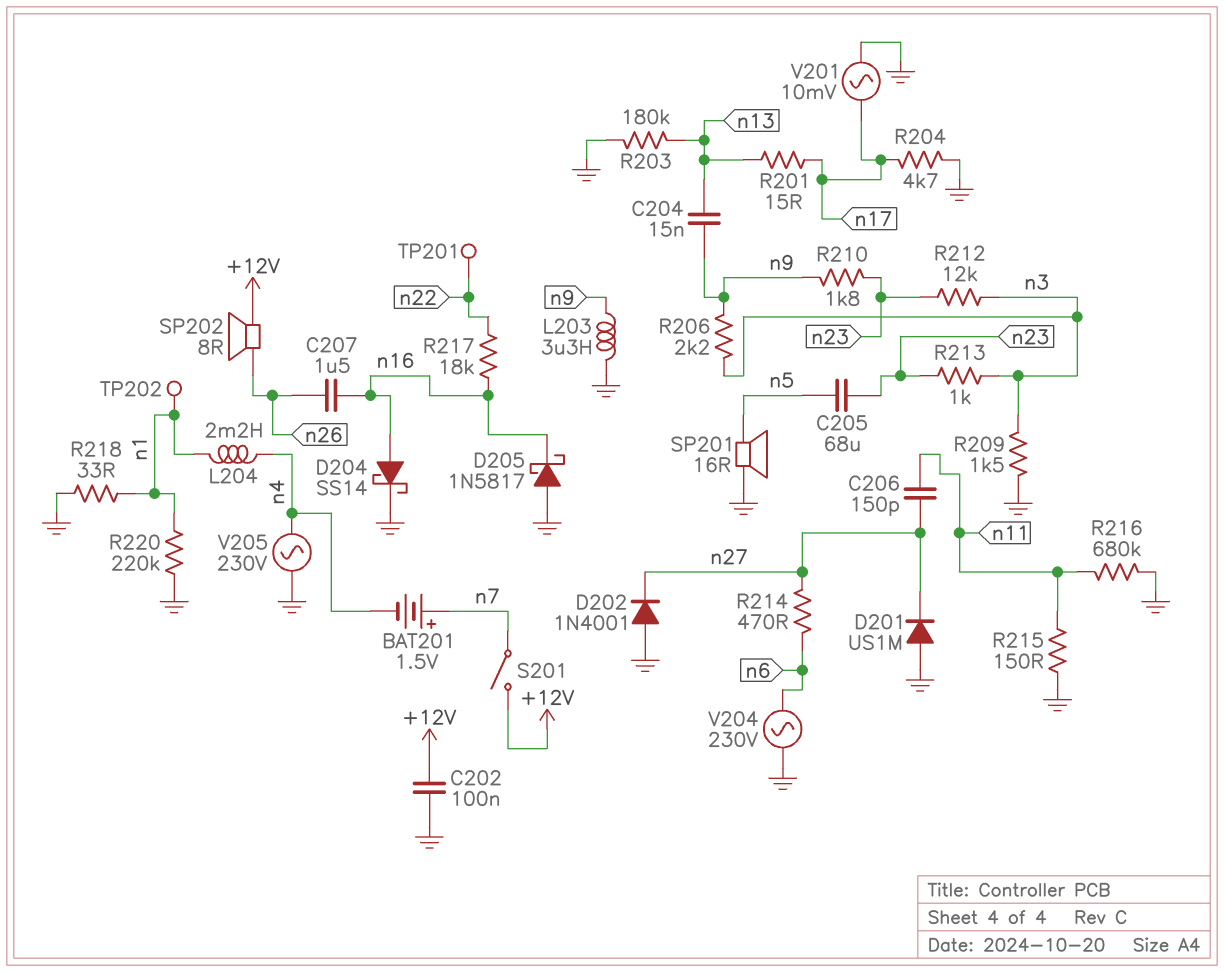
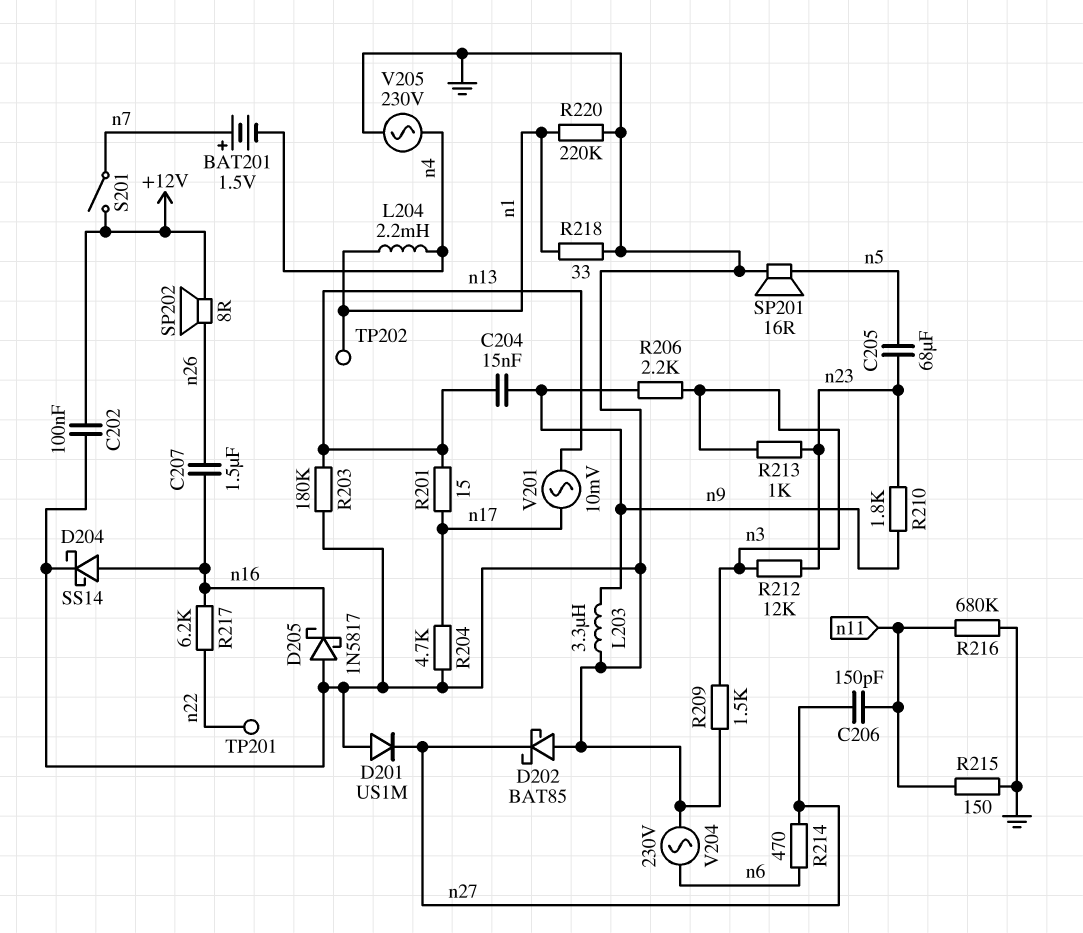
D202: diode 1N4001 (A GND, K n27) -> schottky BAT85 (A GND, K n27)
R217: 18k (n16, n22) -> 6.2k (n16, n22)
V201: AC 10mV (GND, n17) -> AC 10mV (n13, n17)

